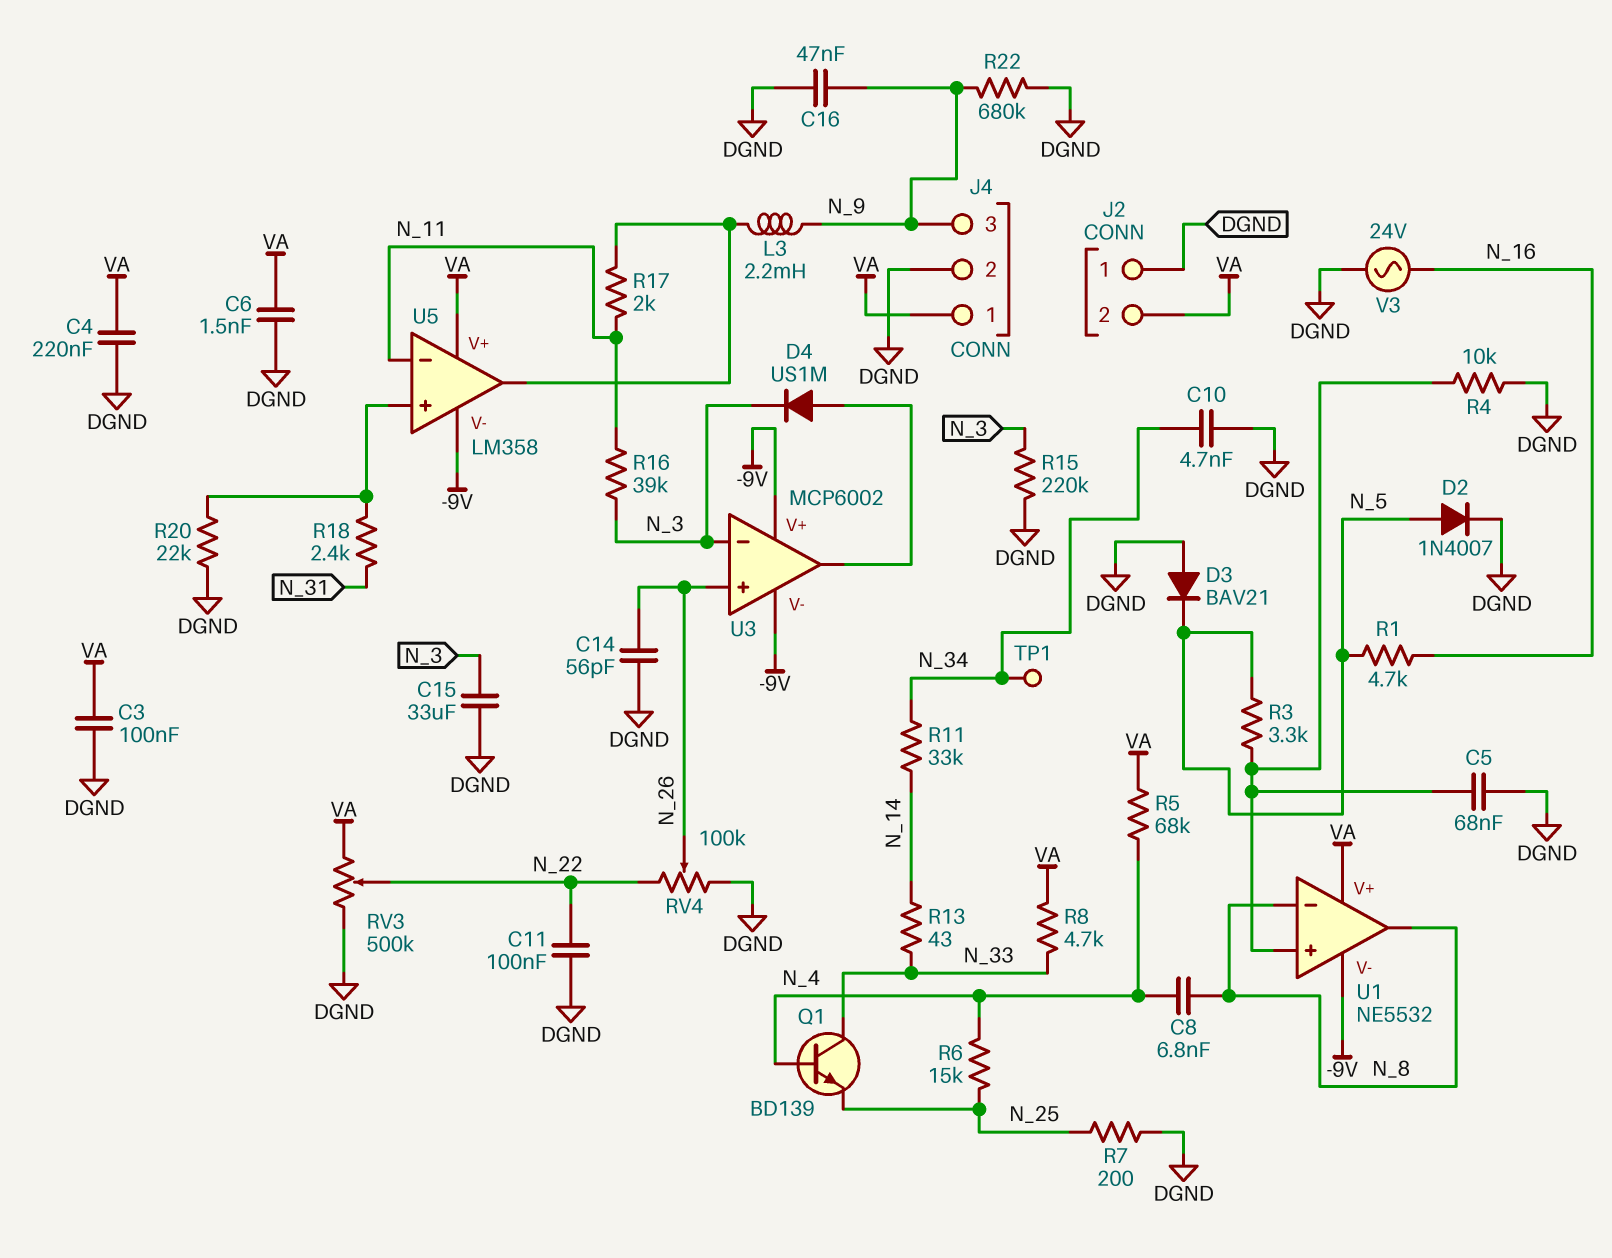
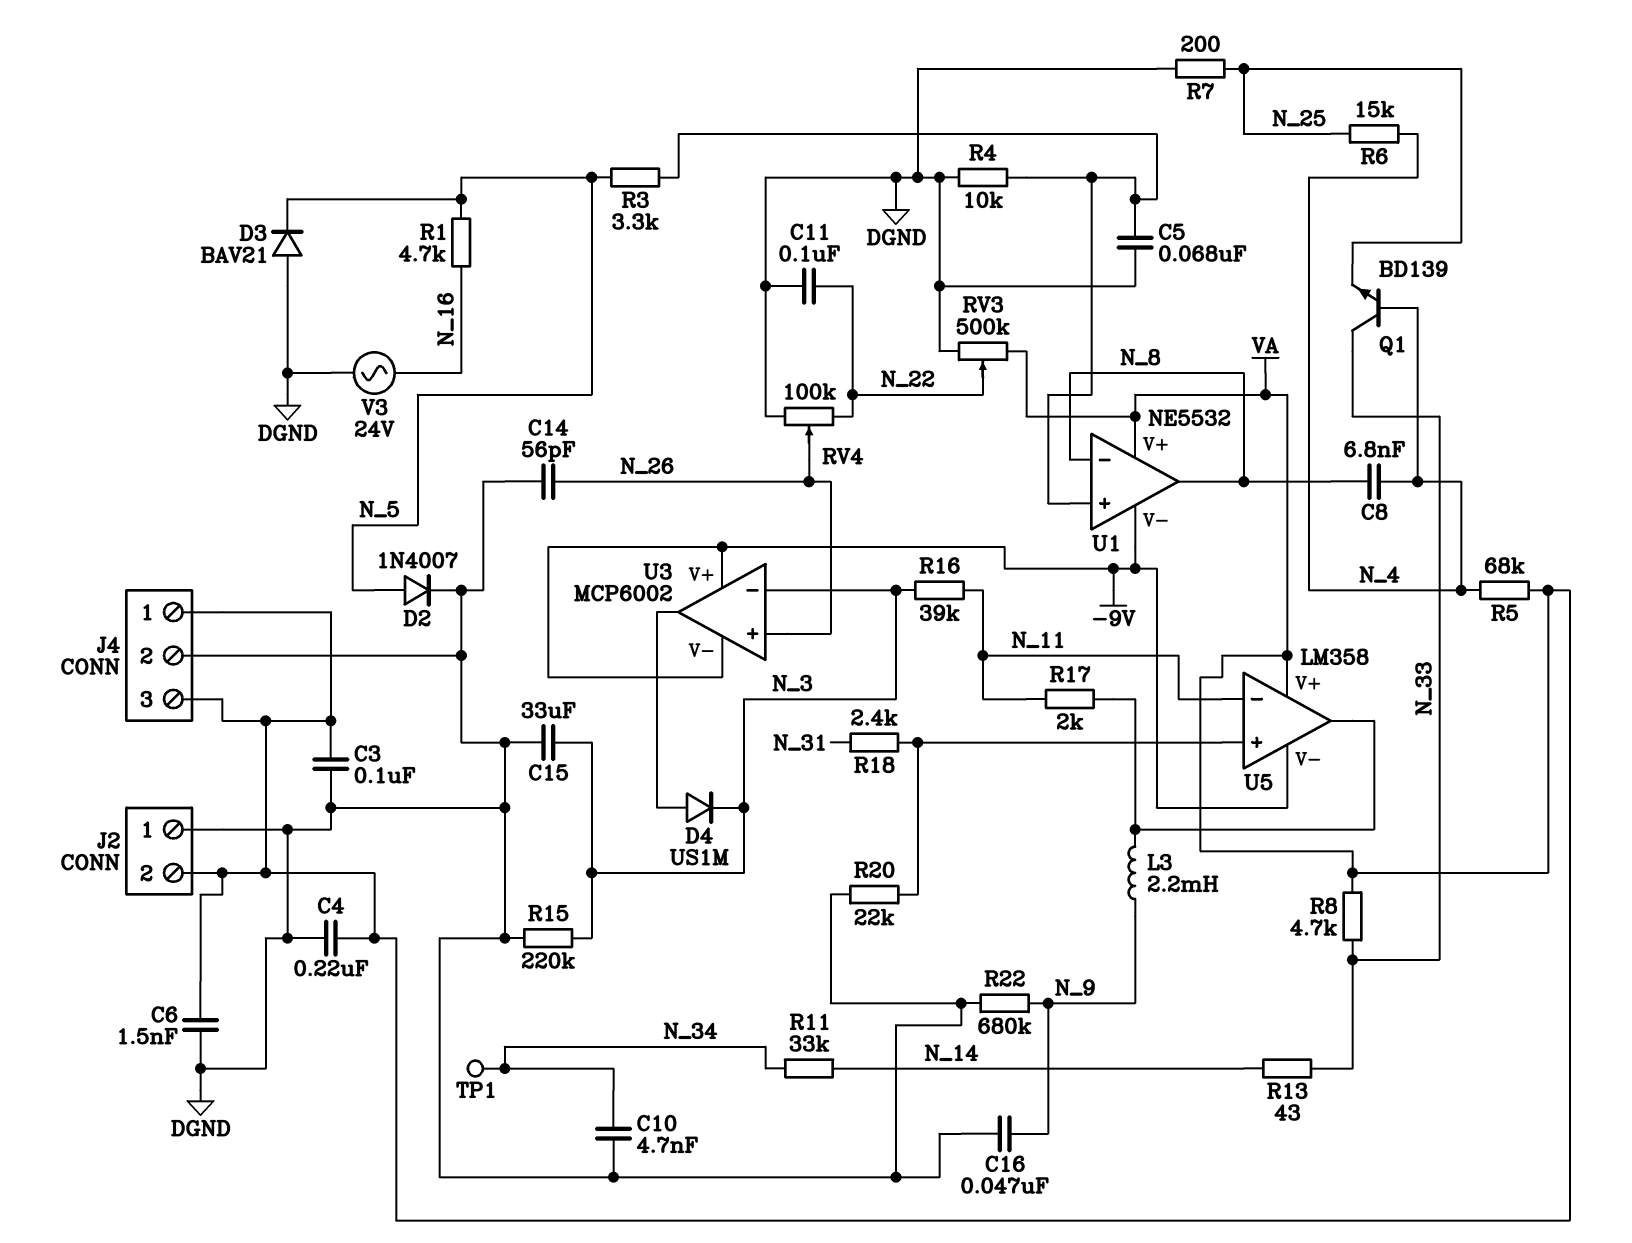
J4 pin 3: N_9 -> VA

